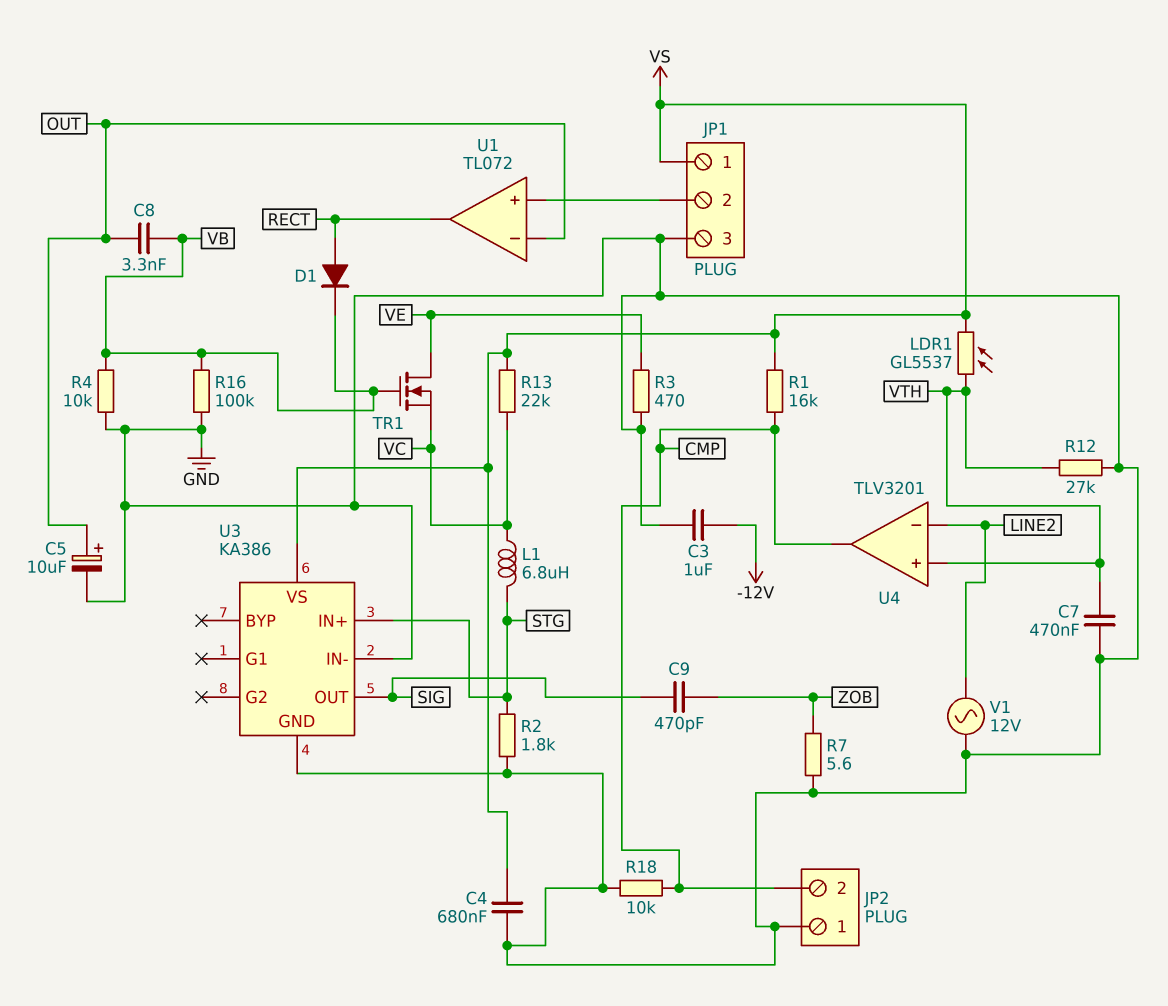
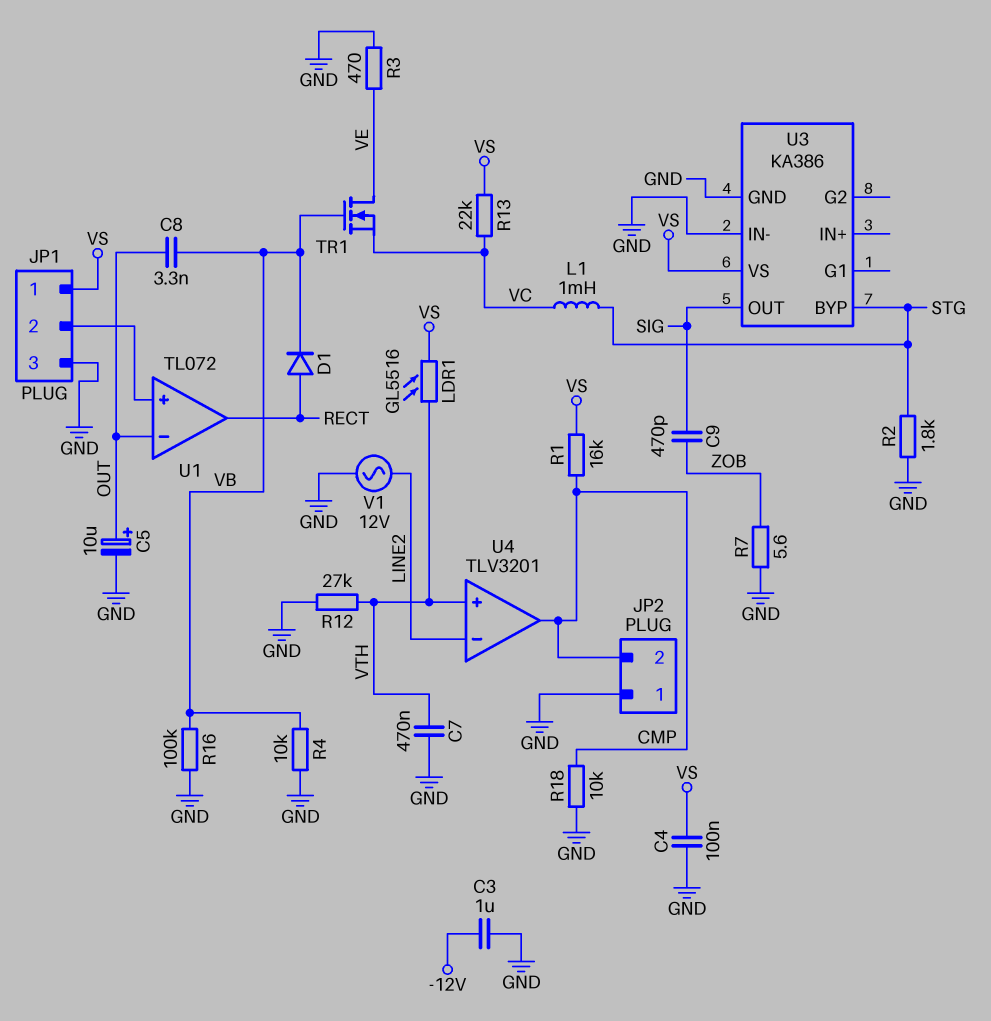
C4: 680nF (GND, VS) -> 100nF (GND, VS)
L1: 6.8uH (STG, VC) -> 1mH (STG, VC)
LDR1: GL5537 (VS, VTH) -> GL5516 (VS, VTH)
U3 pin BYP: none -> STG
U3 pin IN+: STG -> none

